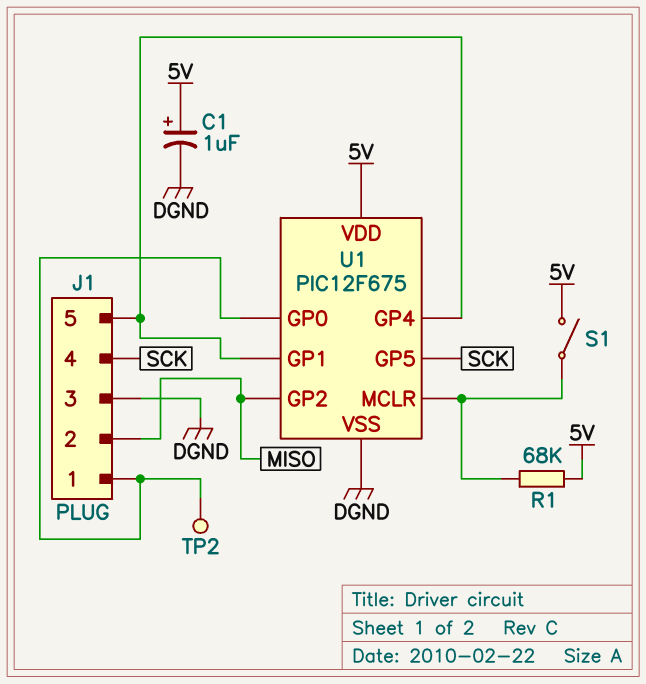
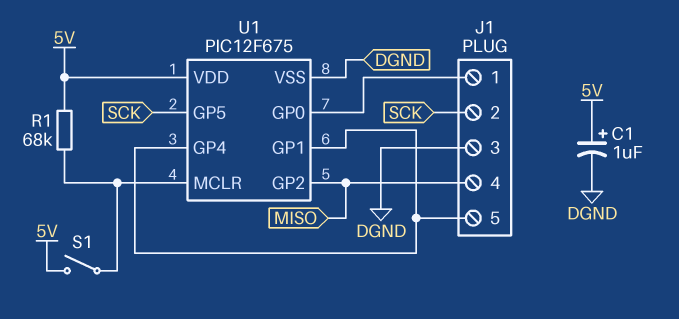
J1 pin 2: MISO -> SCK
J1 pin 4: SCK -> MISO
TP2: test point (J1/1) -> none

